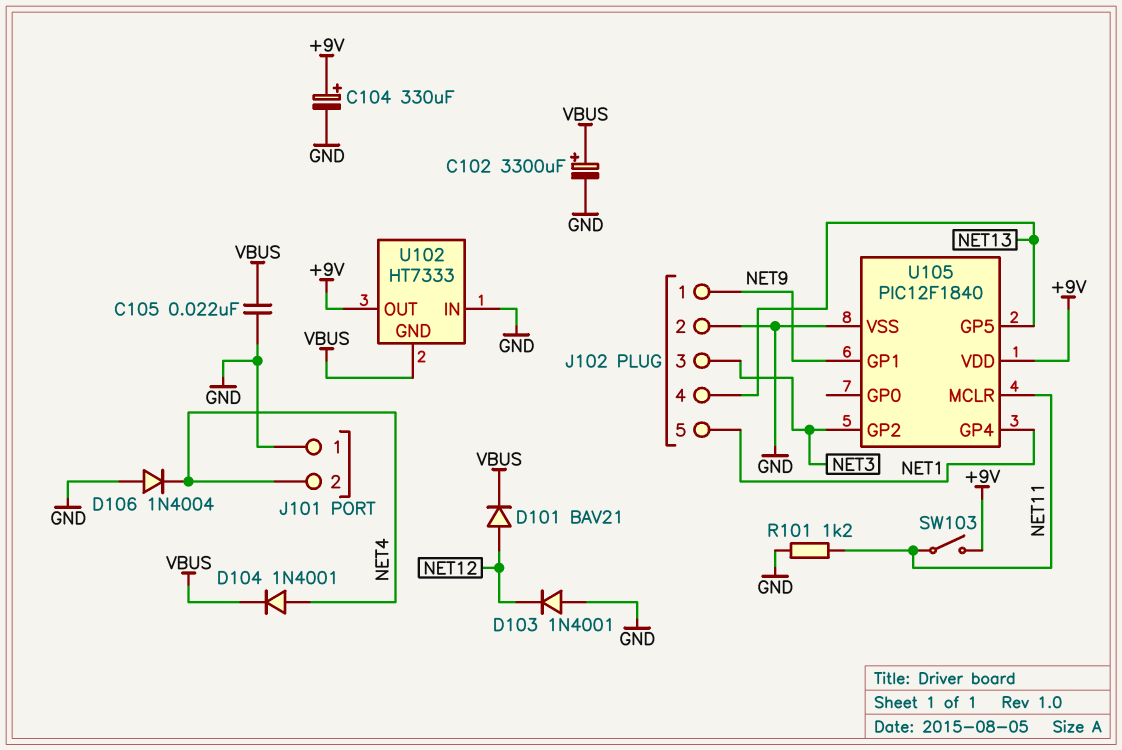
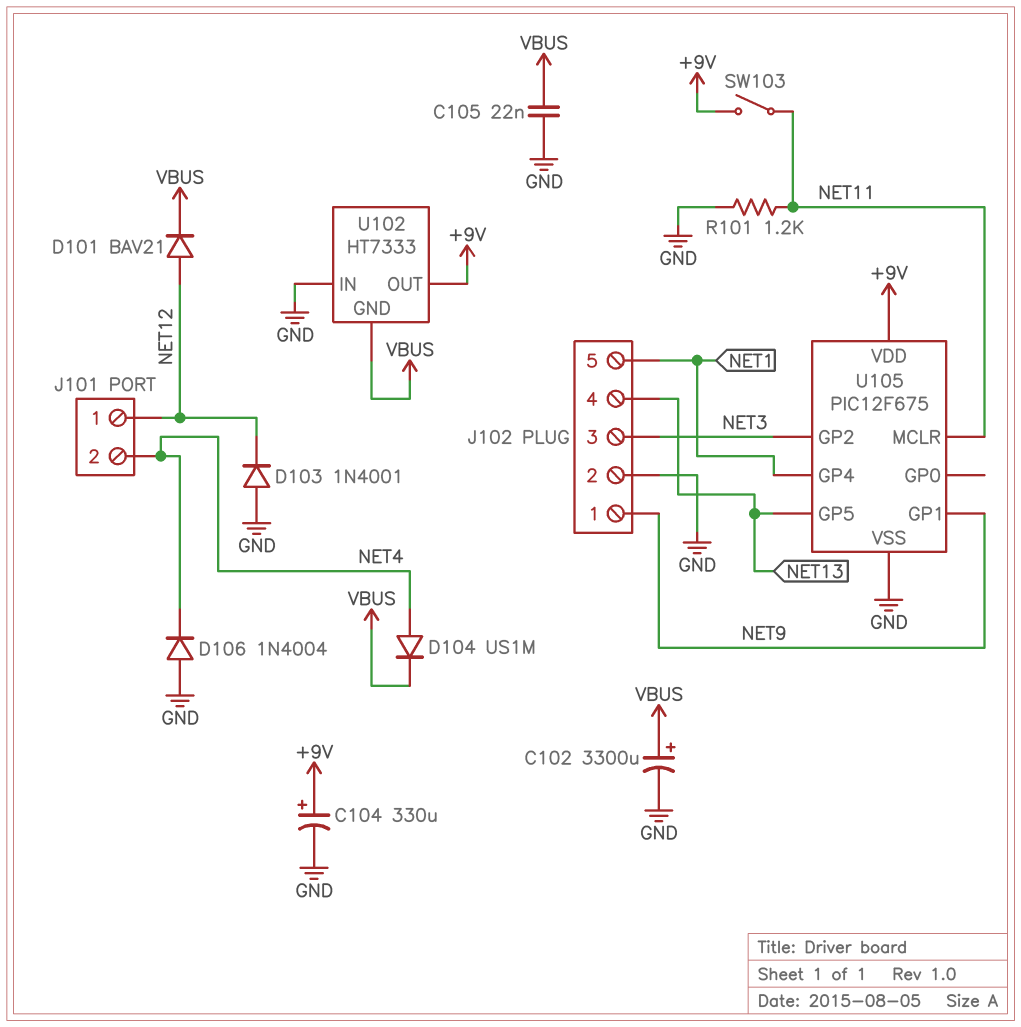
D104: diode 1N4001 (A NET4, K VBUS) -> diode US1M (A NET4, K VBUS)
J101 pin 1: GND -> NET12
U105: PIC12F1840 -> PIC12F675

